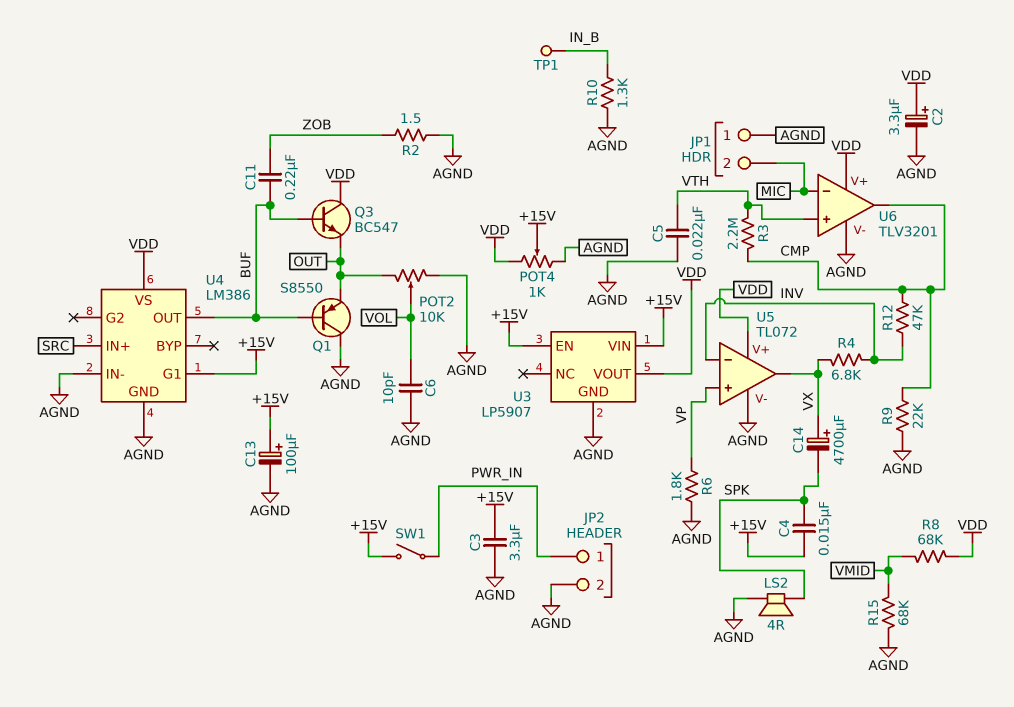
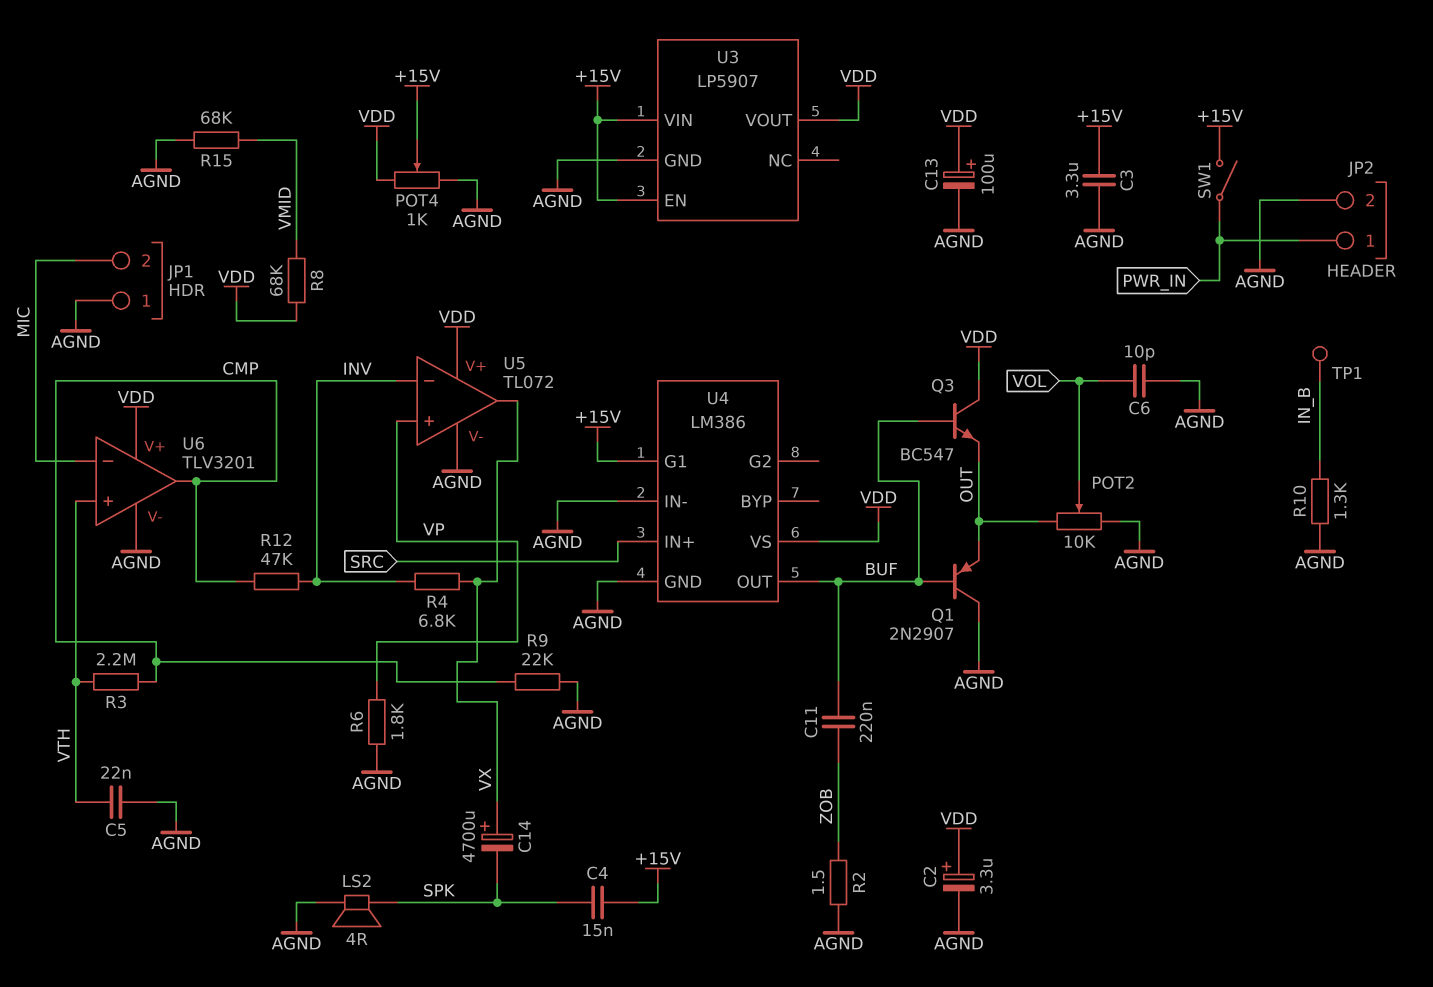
C13: 100uF (plus +15V, minus AGND) -> 100uF (plus VDD, minus AGND)
Q1: PNP S8550 (B BUF, C AGND, E OUT) -> PNP 2N2907 (B BUF, C AGND, E OUT)

